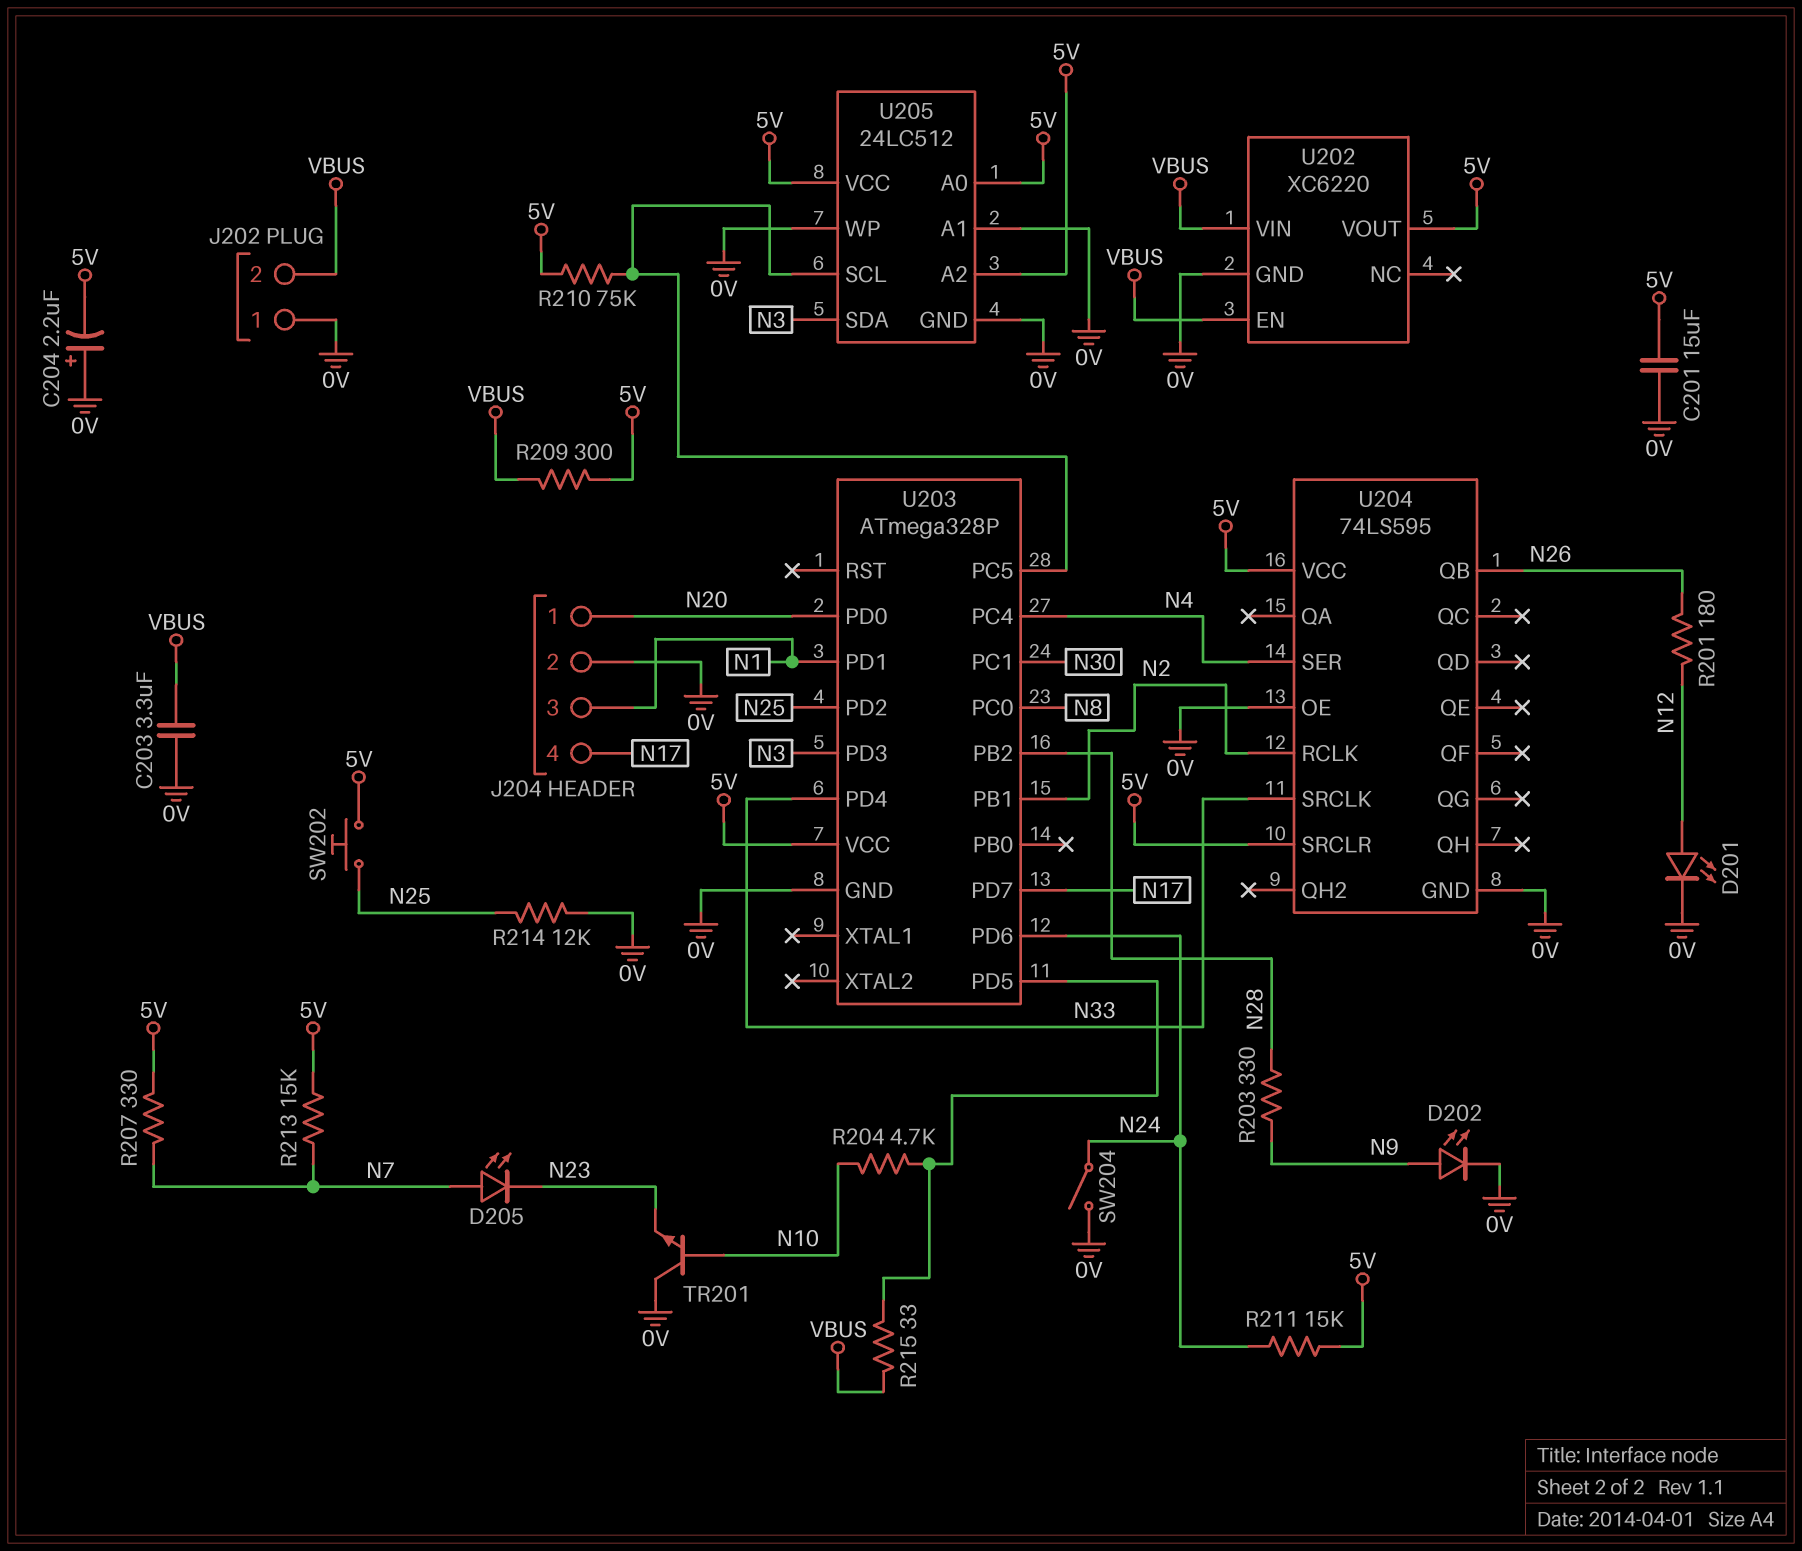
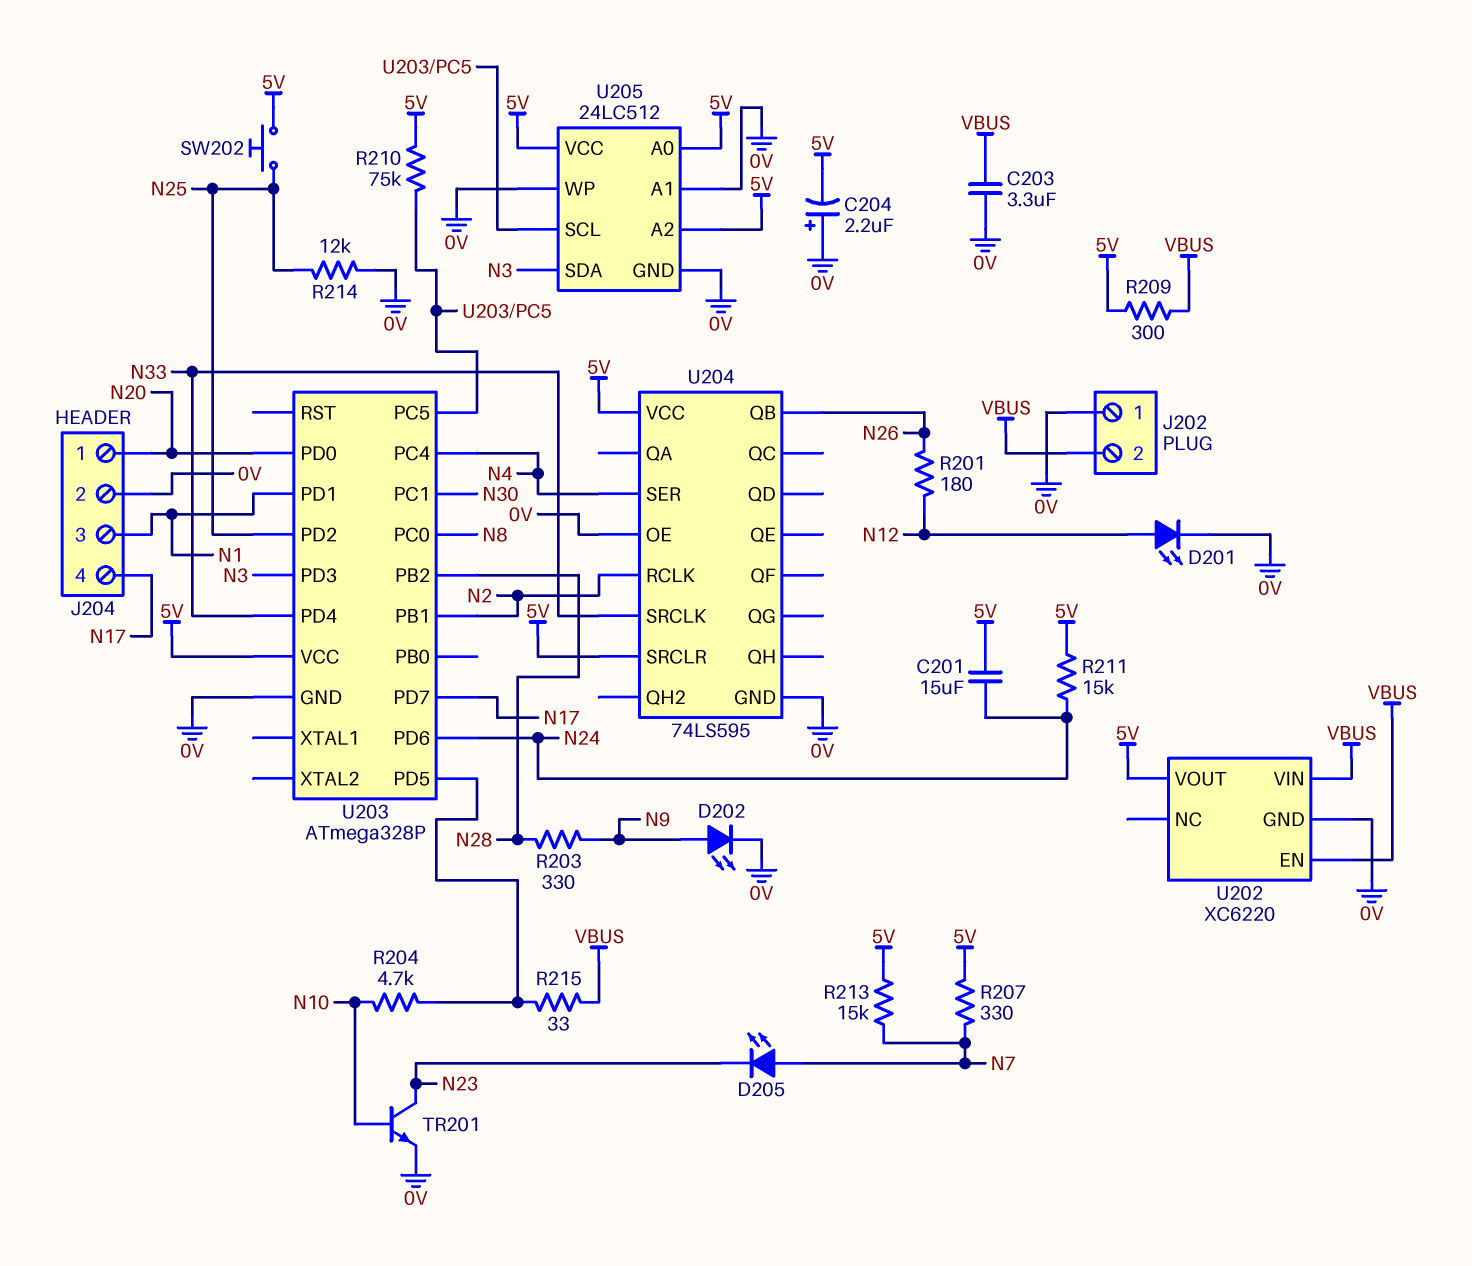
C201: 15uF (0V, 5V) -> 15uF (5V, N24)
SW204: switch (0V, N24) -> none
TR201: NPN (B N10, C 0V, E N23) -> NPN (B N10, C N23, E 0V)

